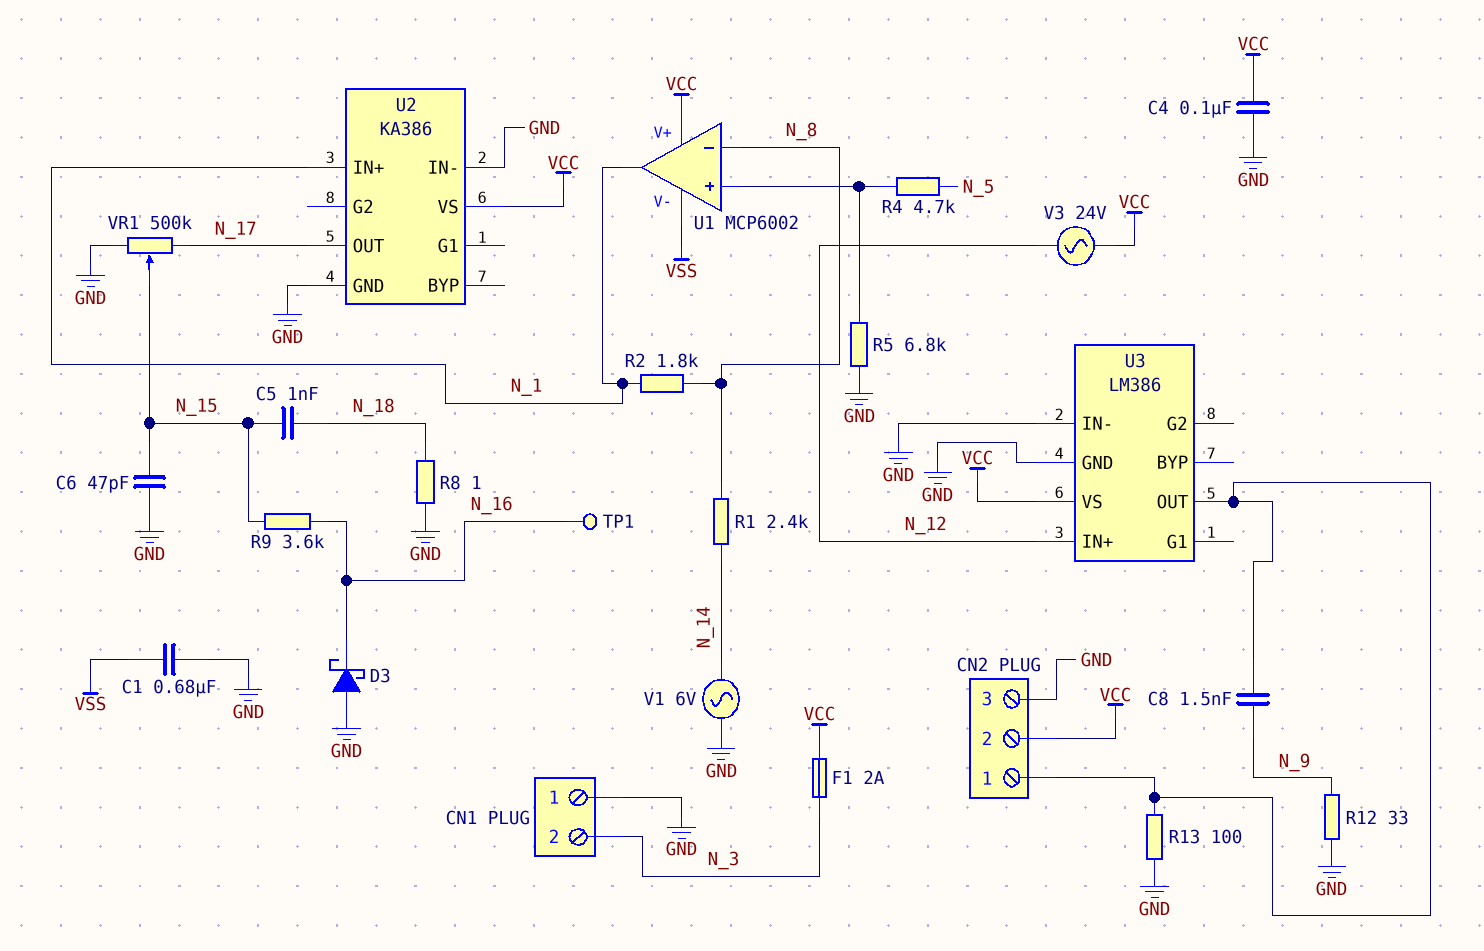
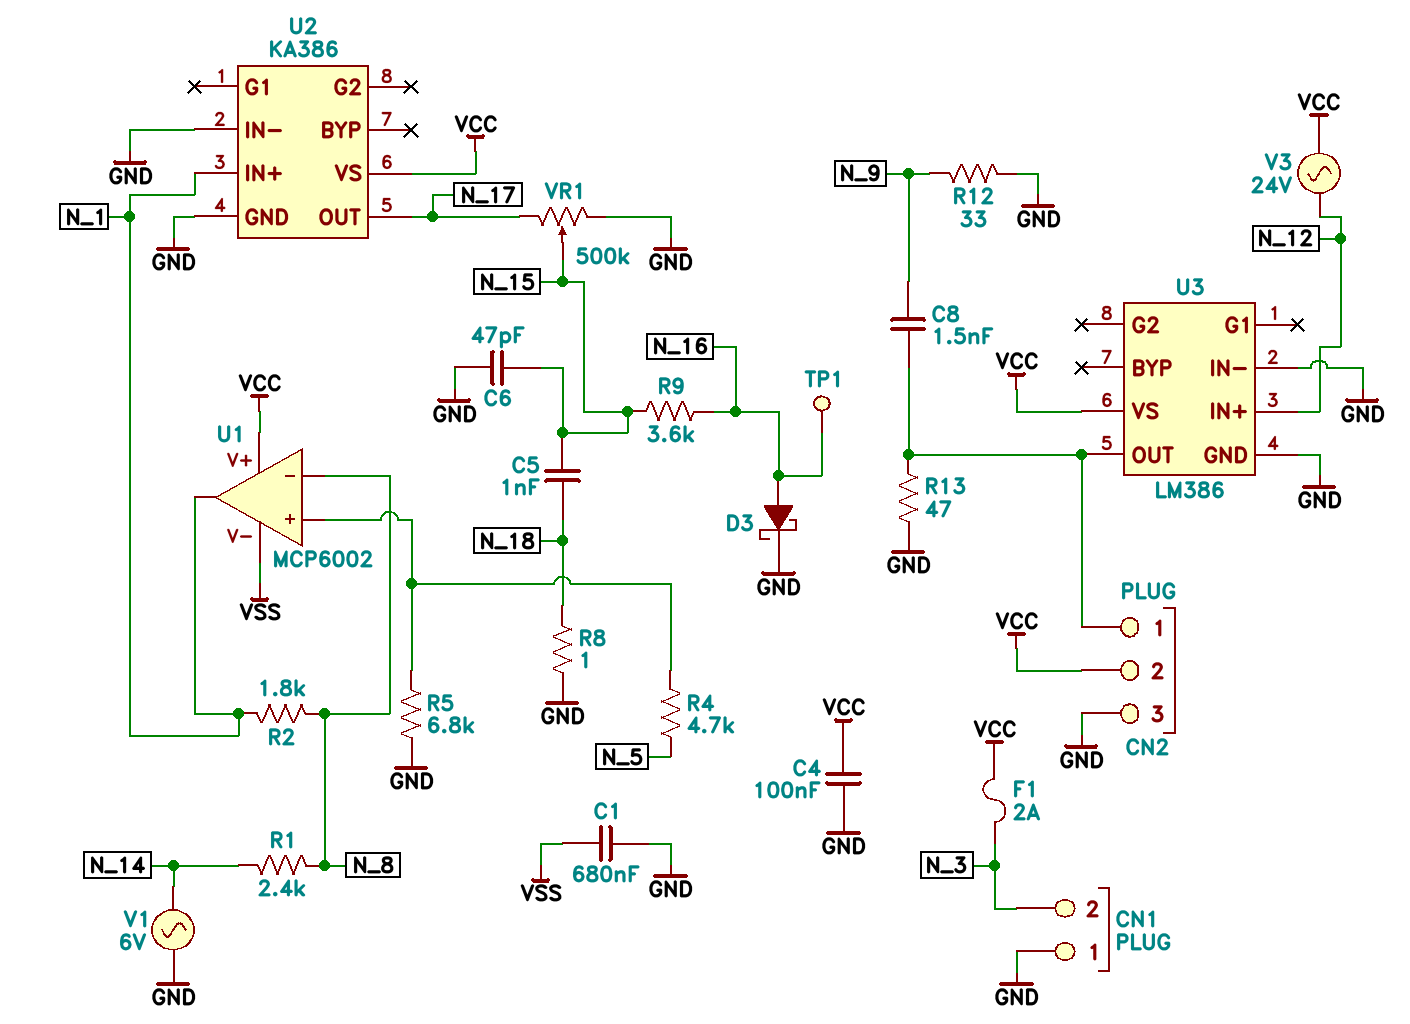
D3: schottky (A GND, K N_16) -> schottky (A N_16, K GND)
R13: 100 (CN2/1, GND) -> 47 (CN2/1, GND)

